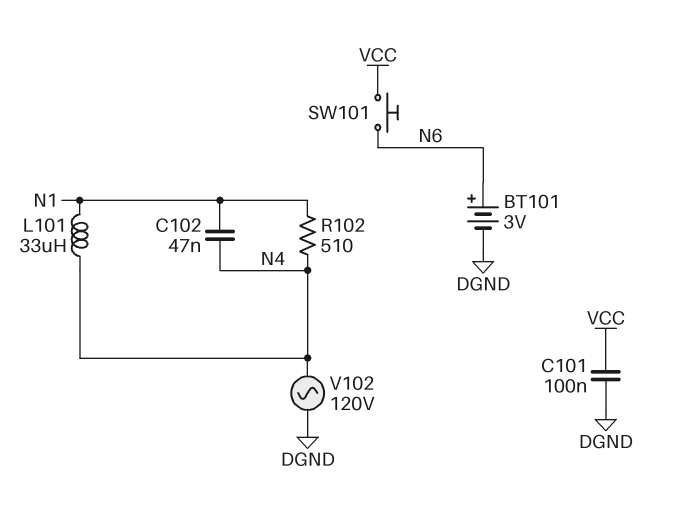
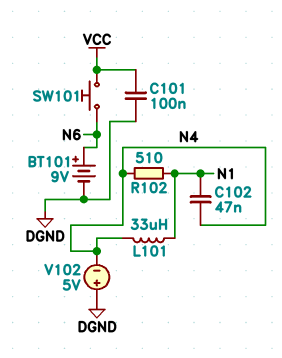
BT101: 3V (plus N6, minus DGND) -> 9V (plus N6, minus DGND)
V102: AC 120V (DGND, N4) -> 5V (plus DGND, minus N4)

